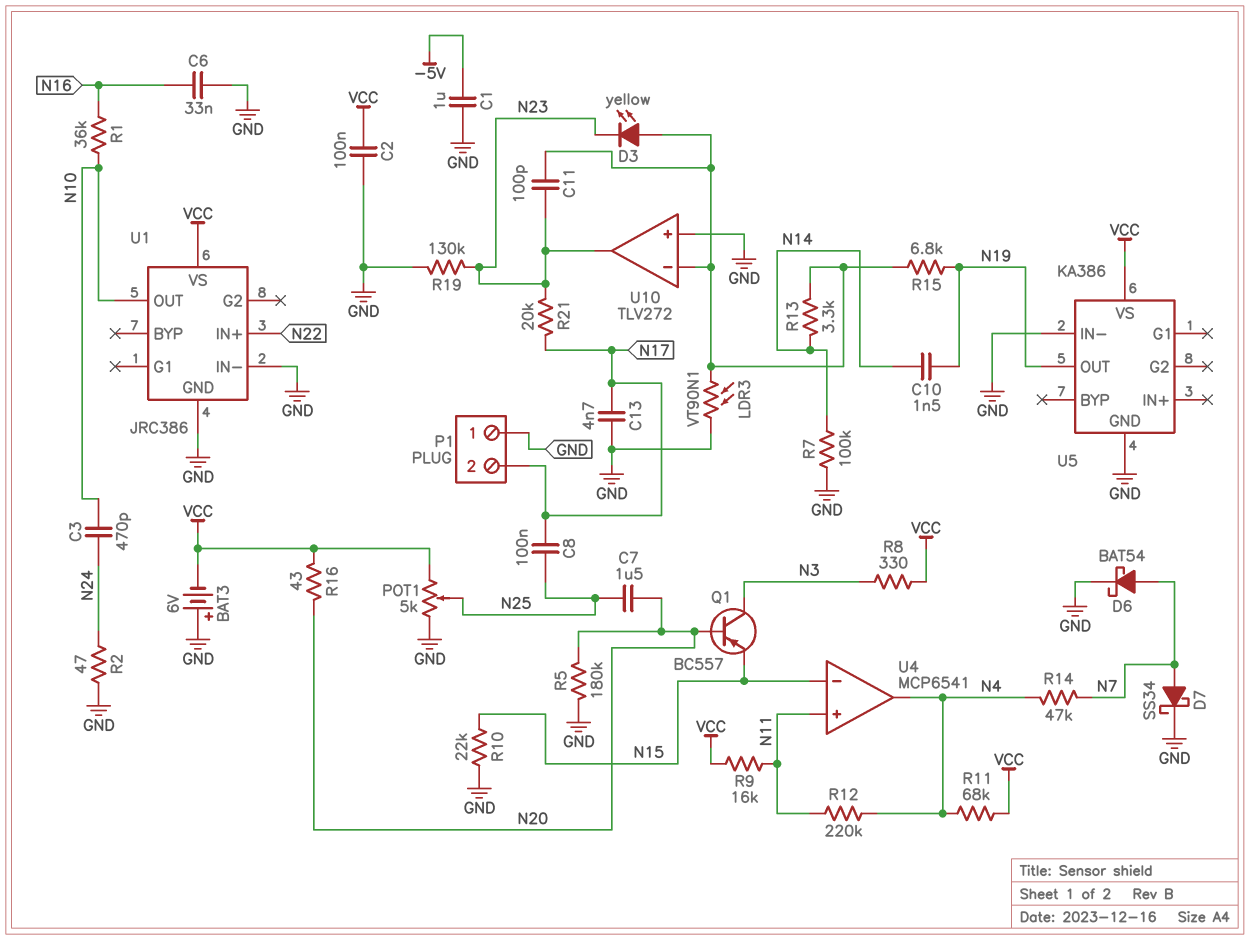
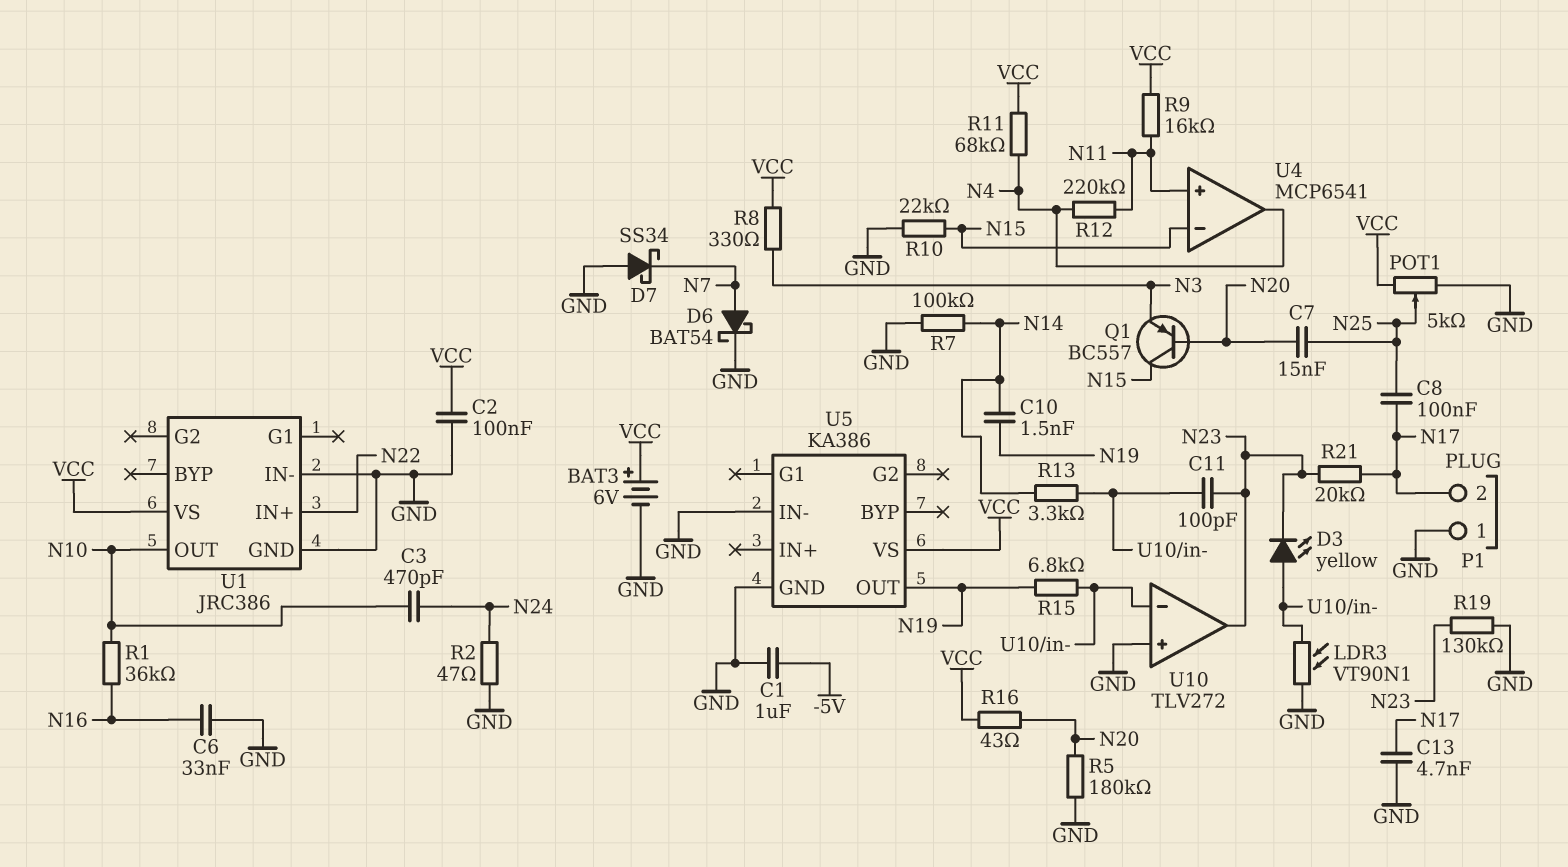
BAT3: 6V (plus GND, minus VCC) -> 6V (plus VCC, minus GND)
C7: 1.5uF (N20, N25) -> 15nF (N20, N25)
D7: schottky SS34 (A N7, K GND) -> schottky SS34 (A GND, K N7)
Q1: PNP BC557 (B N20, C N3, E N15) -> PNP BC557 (B N20, C N15, E N3)
R14: 47k (N4, N7) -> none

